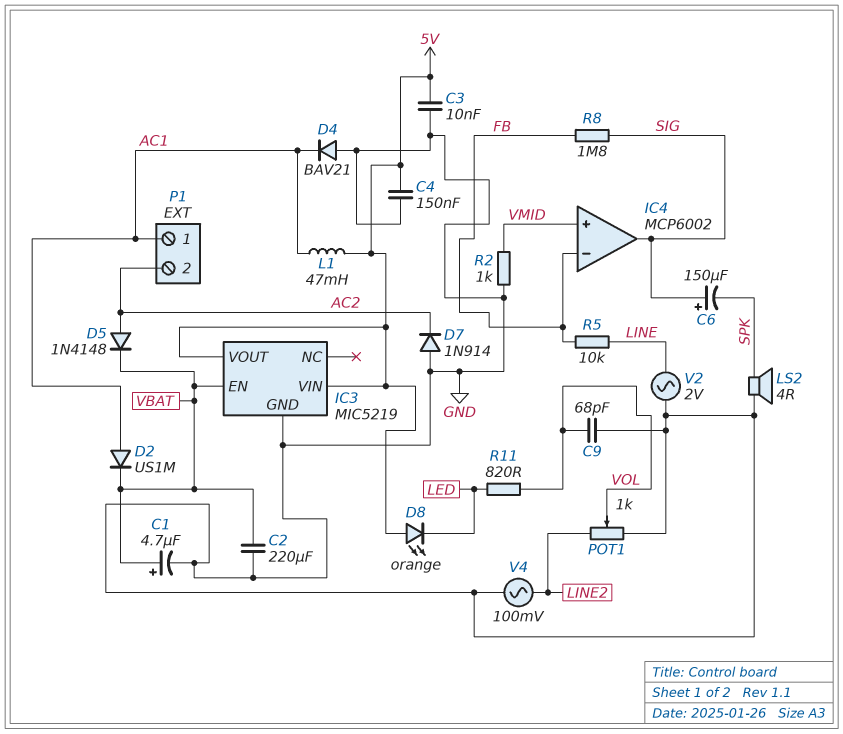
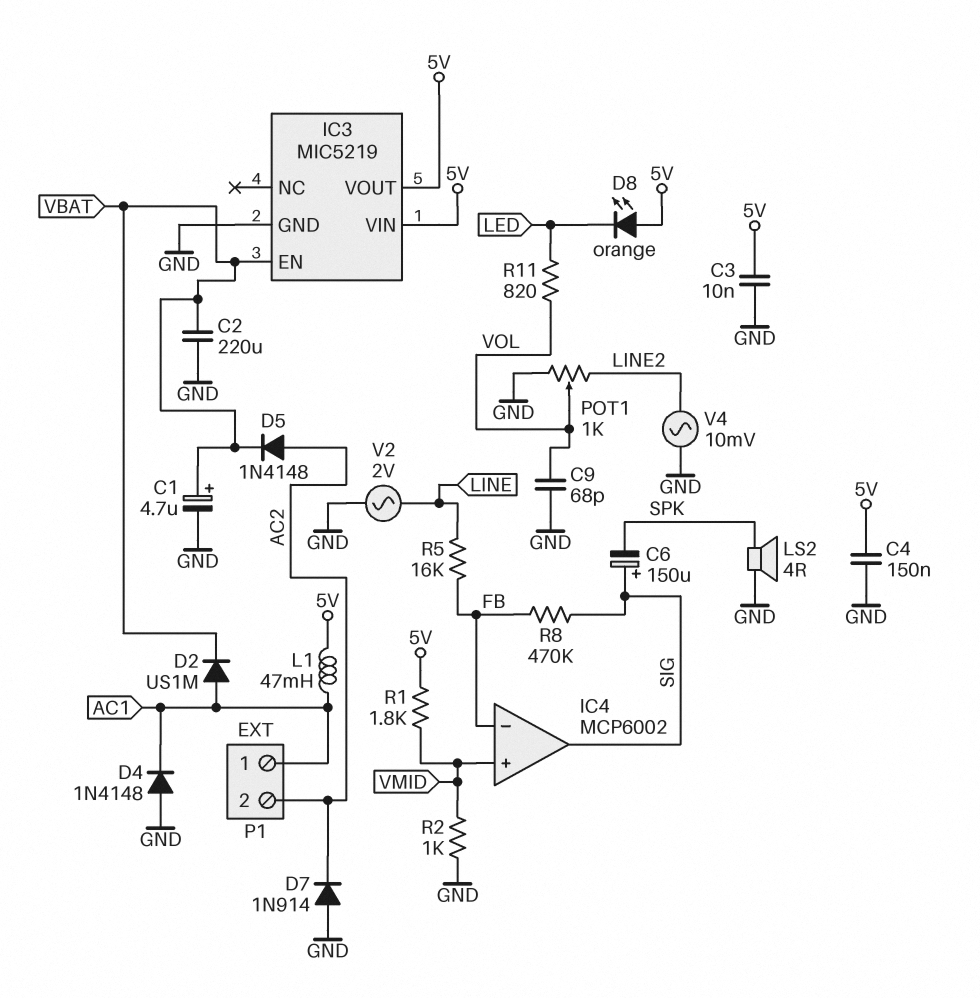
D4: diode BAV21 (A GND, K AC1) -> diode 1N4148 (A GND, K AC1)
R1: none -> 1.8k (5V, VMID)
R5: 10k (FB, LINE) -> 16k (FB, LINE)
R8: 1.8M (FB, SIG) -> 470k (FB, SIG)
V4: AC 100mV (GND, LINE2) -> AC 10mV (GND, LINE2)

